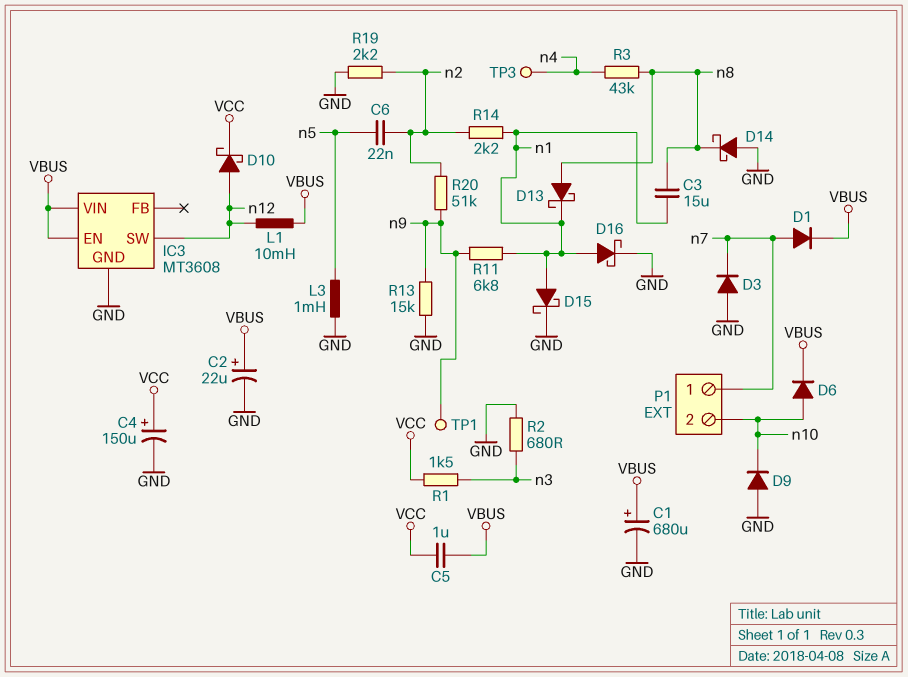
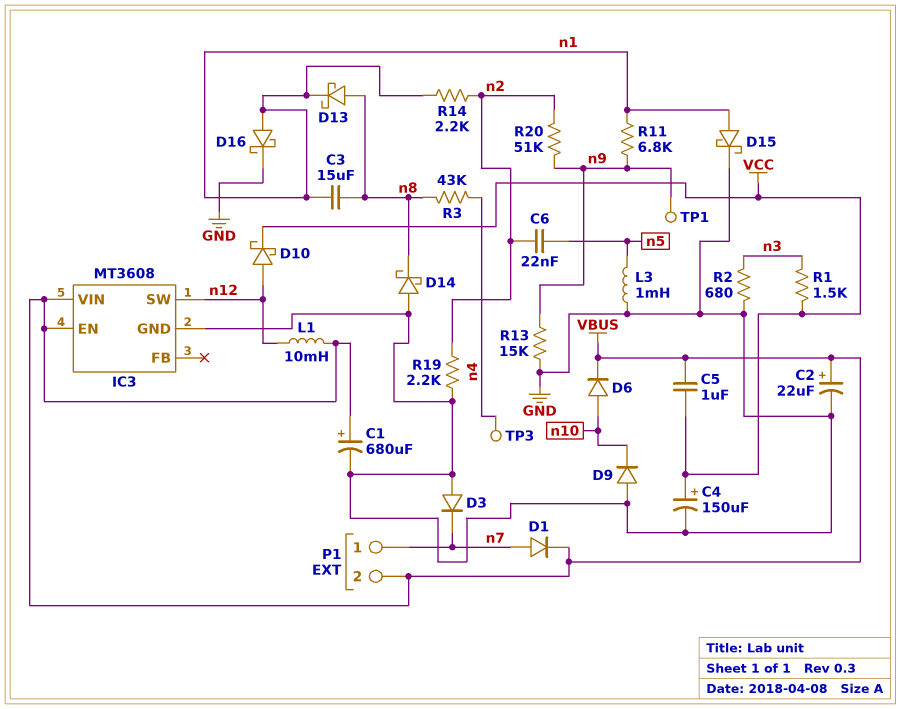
P1 pin 2: n10 -> VBUS

